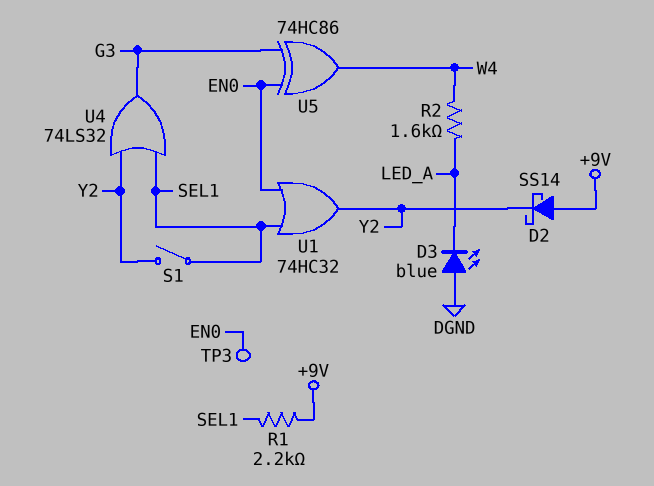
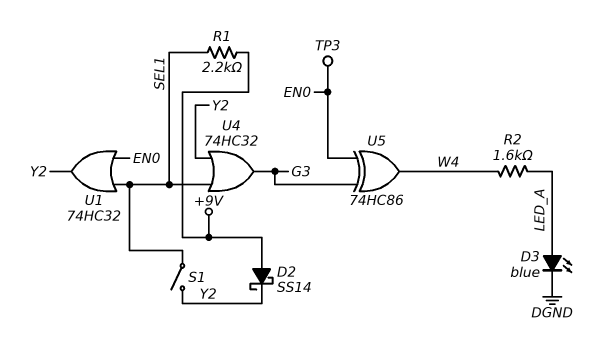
D3: LED blue (A DGND, K LED_A) -> LED blue (A LED_A, K DGND)
U4: OR 74LS32 (in SEL1, in Y2, out G3) -> OR 74HC32 (in SEL1, in Y2, out G3)

